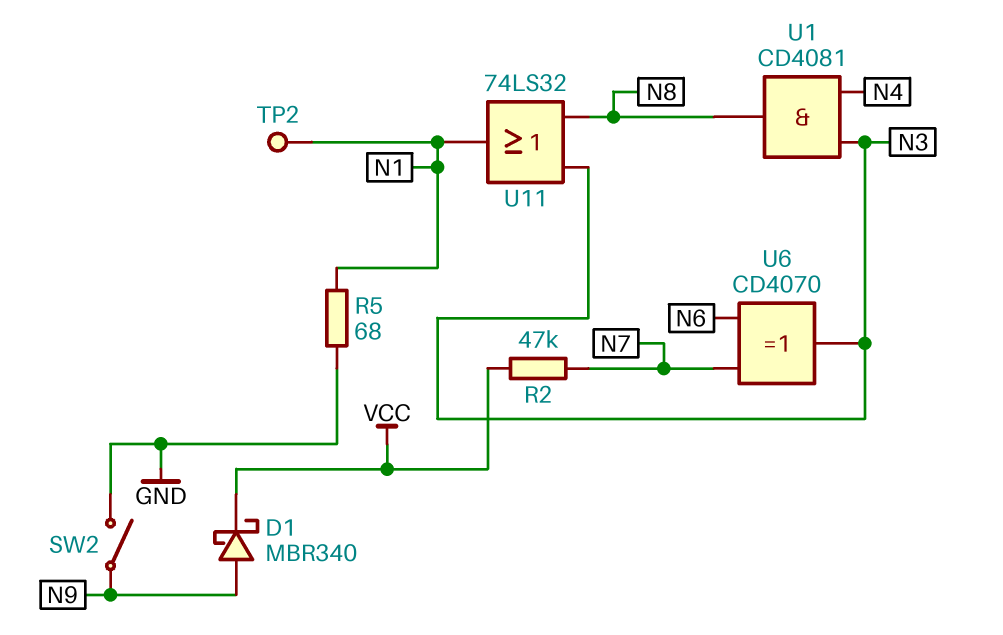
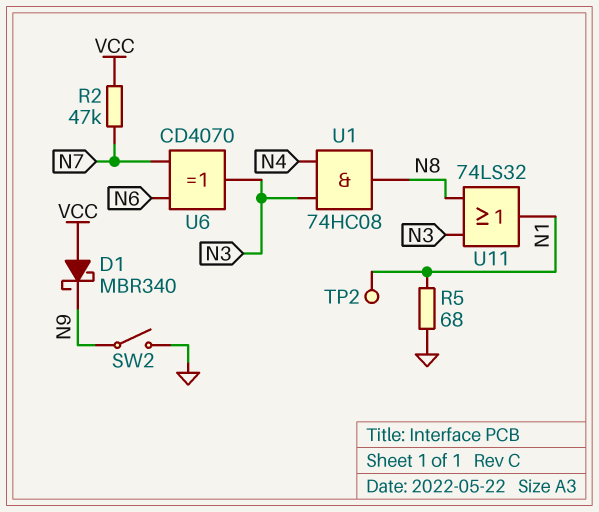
D1: schottky MBR340 (A N9, K VCC) -> schottky MBR340 (A VCC, K N9)
U1: AND CD4081 (in N3, in N4, out N8) -> AND 74HC08 (in N3, in N4, out N8)

